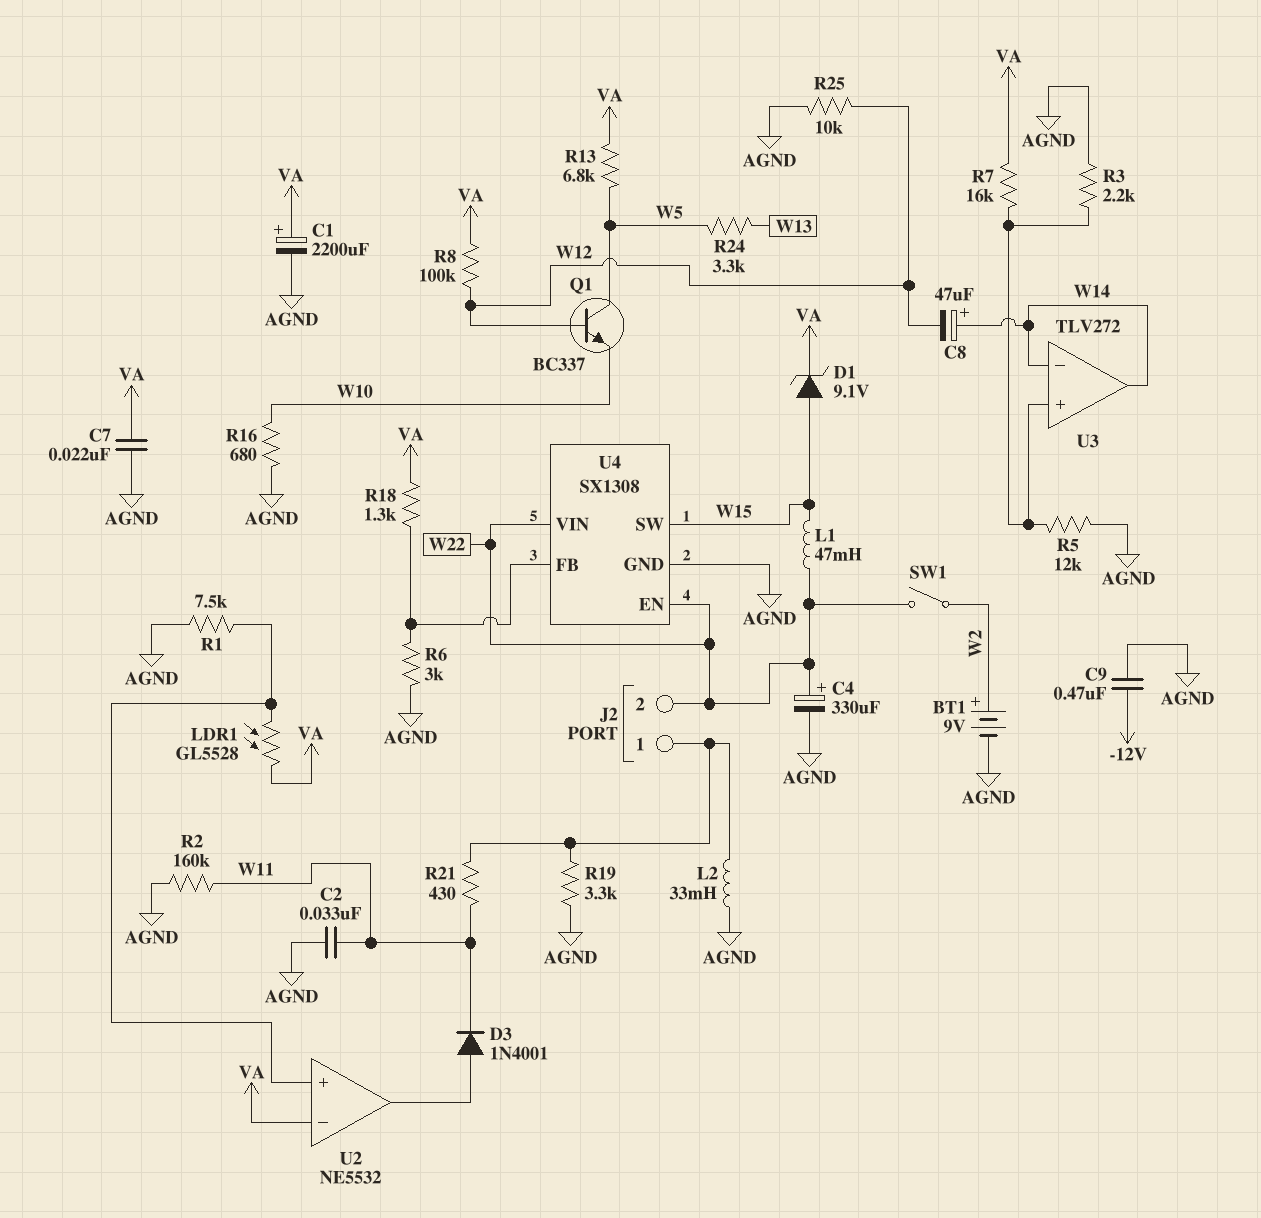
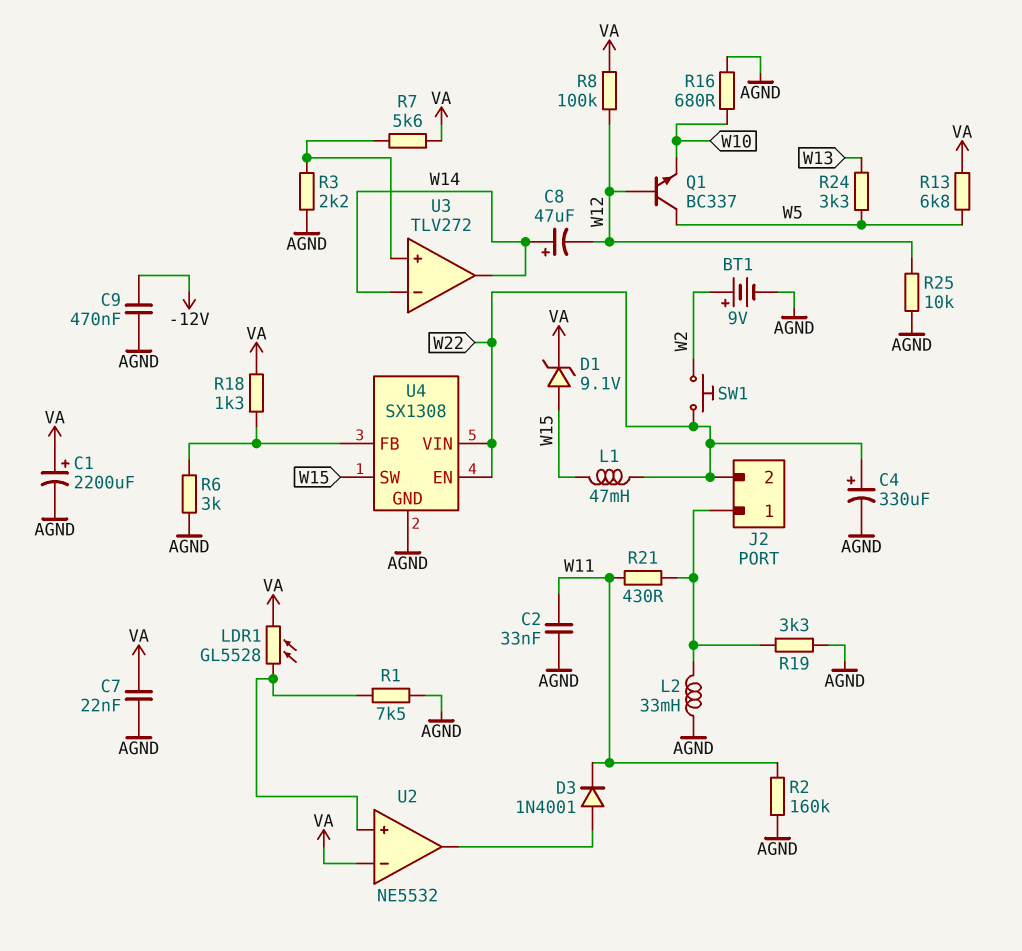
R5: 12k (AGND, U3/in+) -> none
R7: 16k (U3/in+, VA) -> 5.6k (U3/in+, VA)
SW1: switch (W2, W22) -> button (W2, W22)

